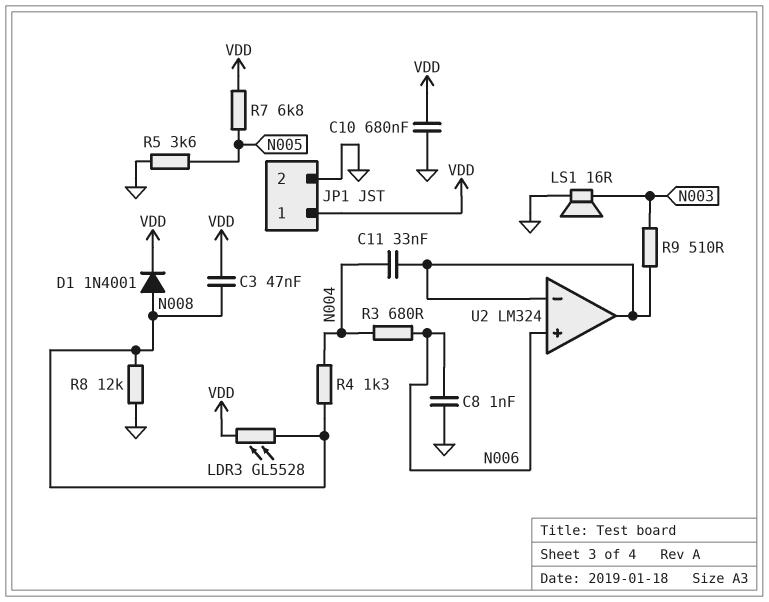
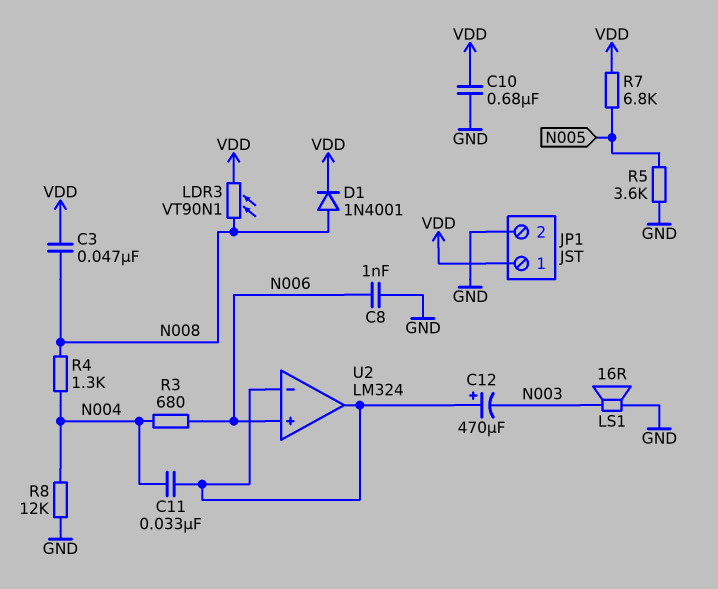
C12: none -> 470uF (plus U2/in-, minus N003)
LDR3: GL5528 (N008, VDD) -> VT90N1 (N008, VDD)
R8: 12k (GND, N008) -> 12k (GND, N004)
R9: 510 (N003, U2/in-) -> none

